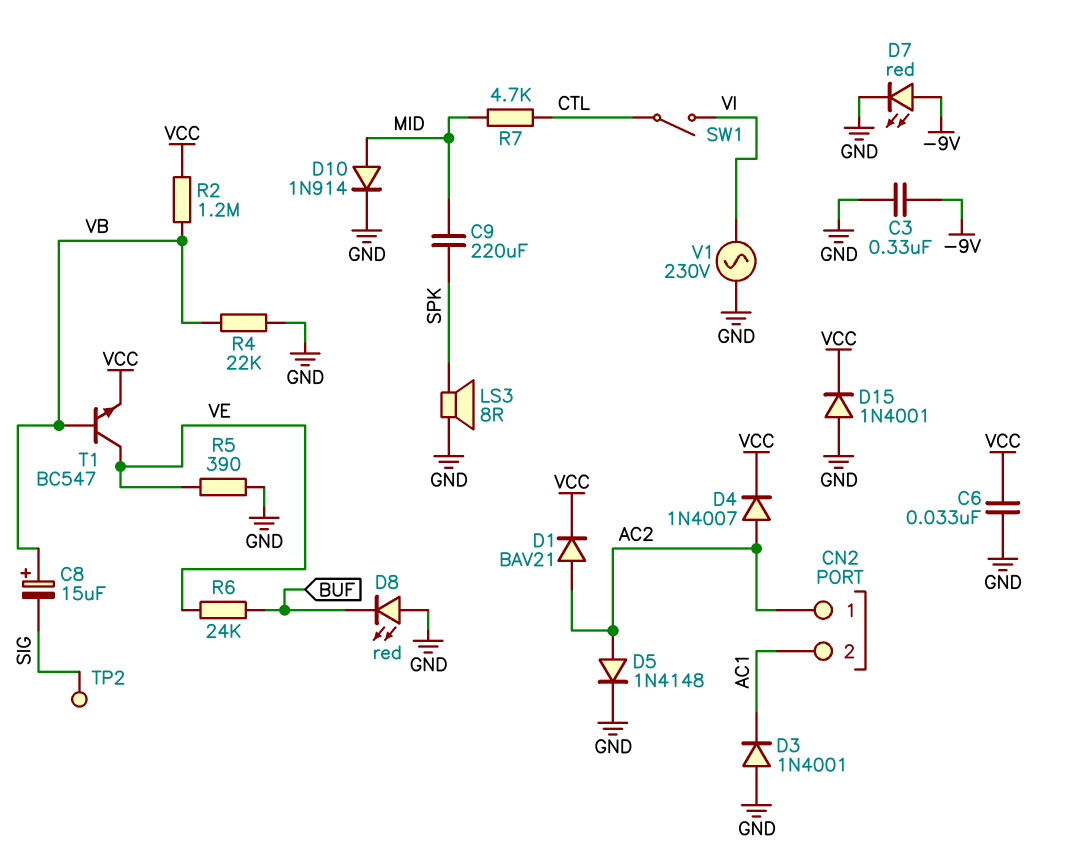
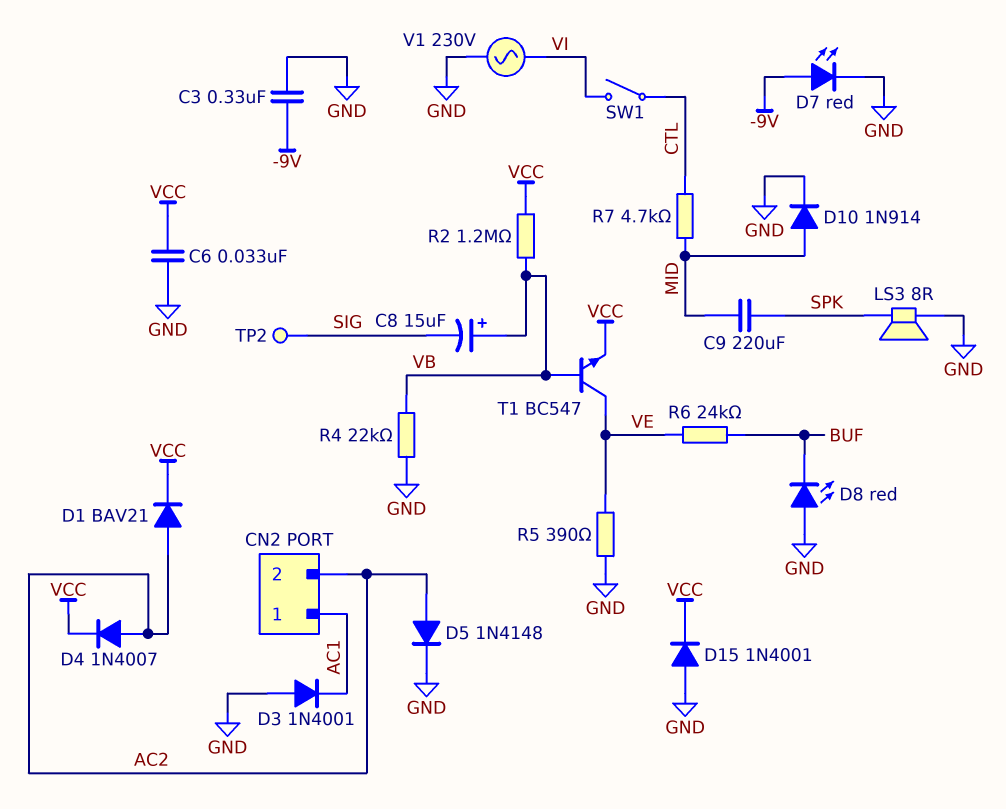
CN2 pin 1: AC2 -> AC1
CN2 pin 2: AC1 -> AC2

